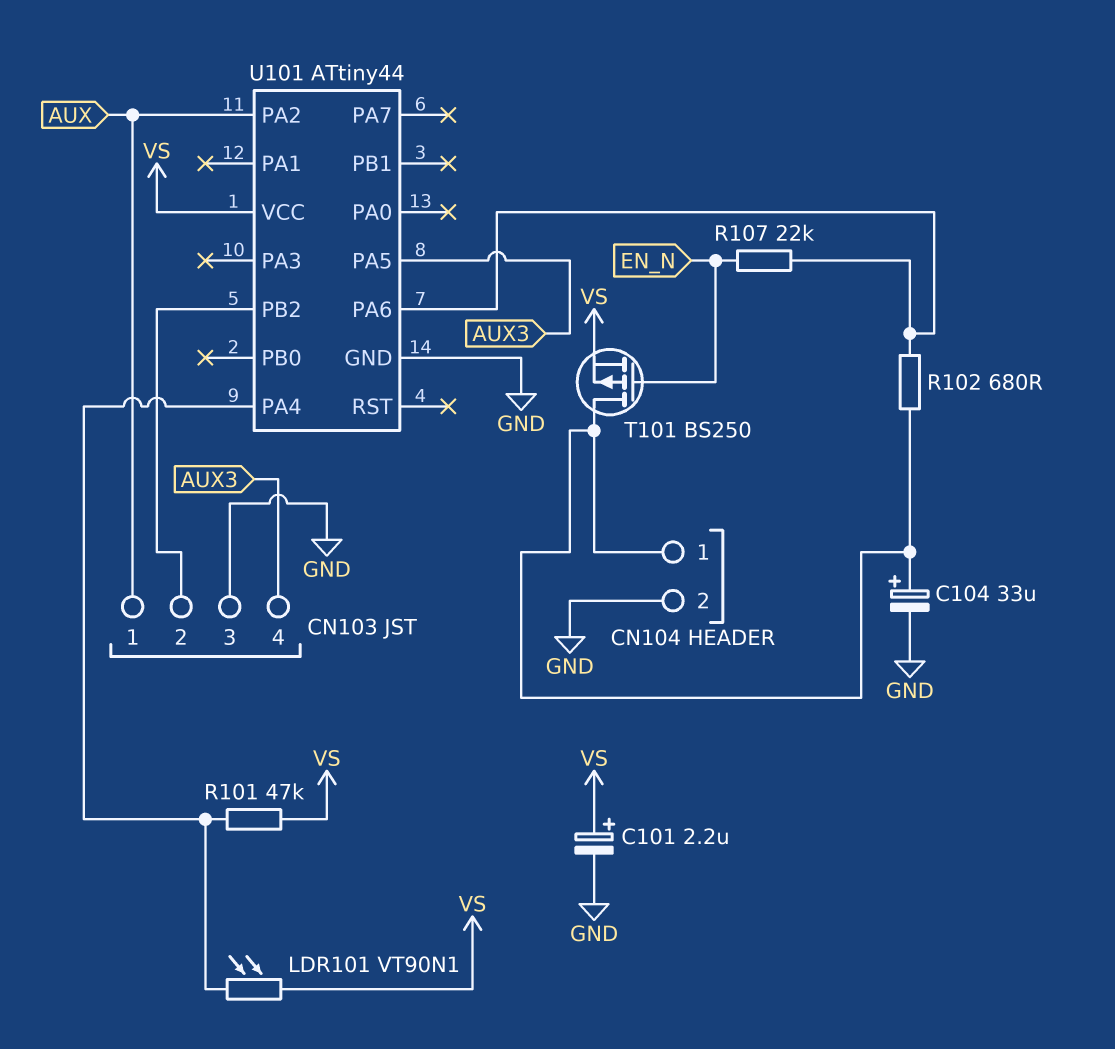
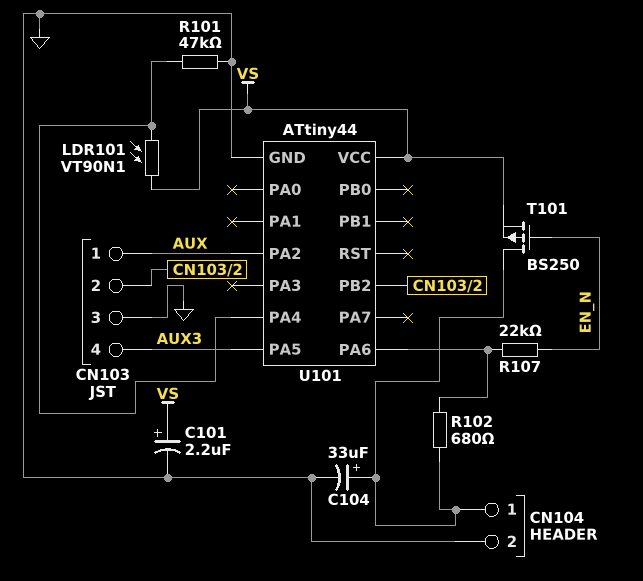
R101: 47k (U101/PA4, VS) -> 47k (GND, U101/PA4)

